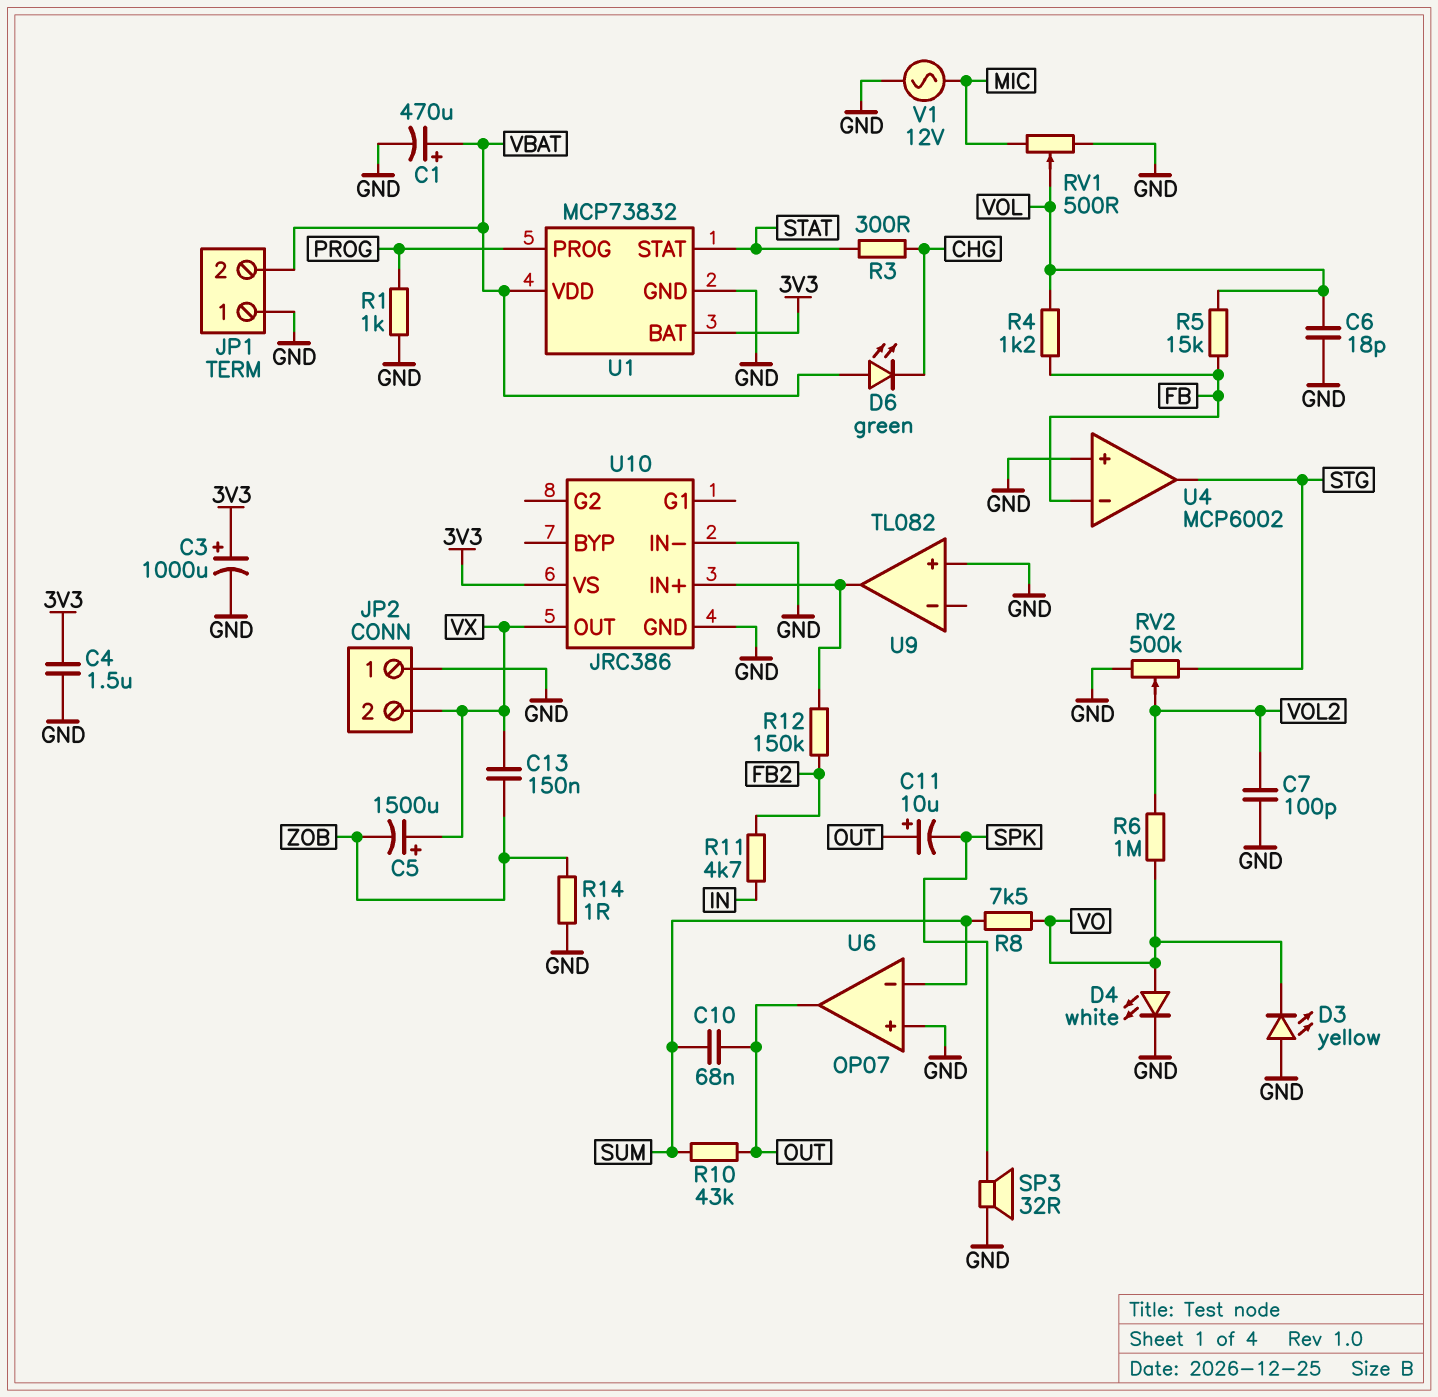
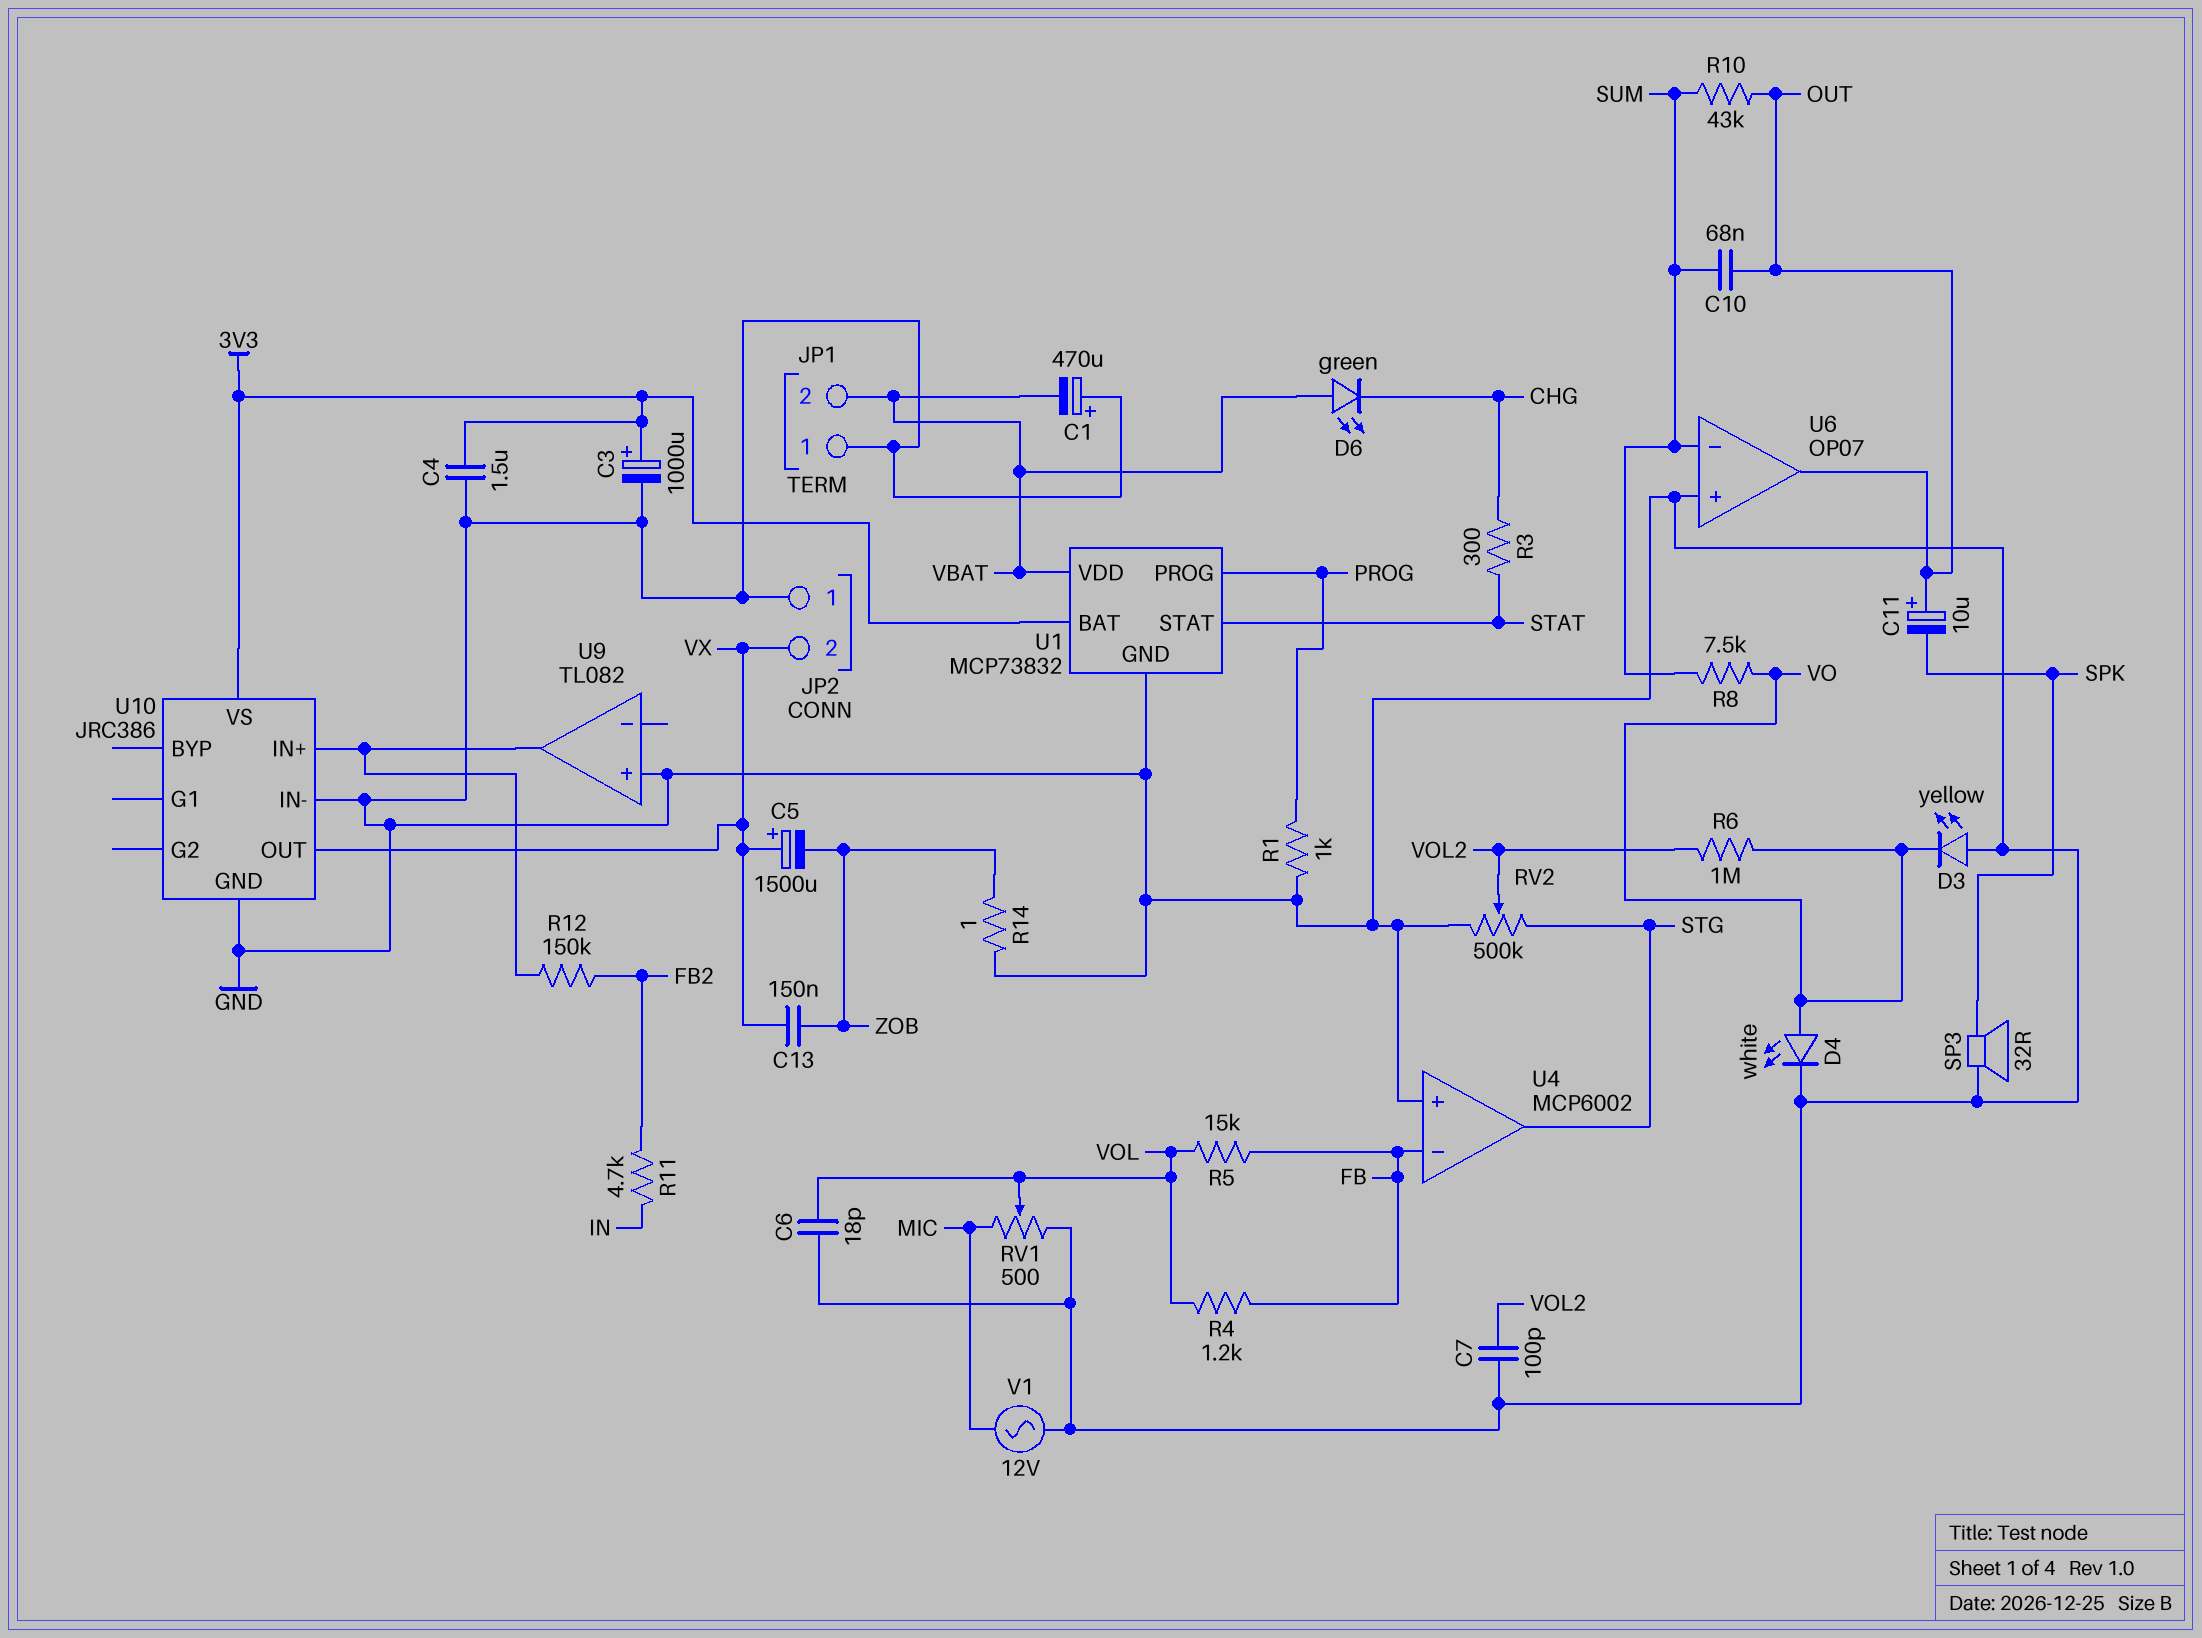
C1: 470uF (plus VBAT, minus GND) -> 470uF (plus GND, minus VBAT)

